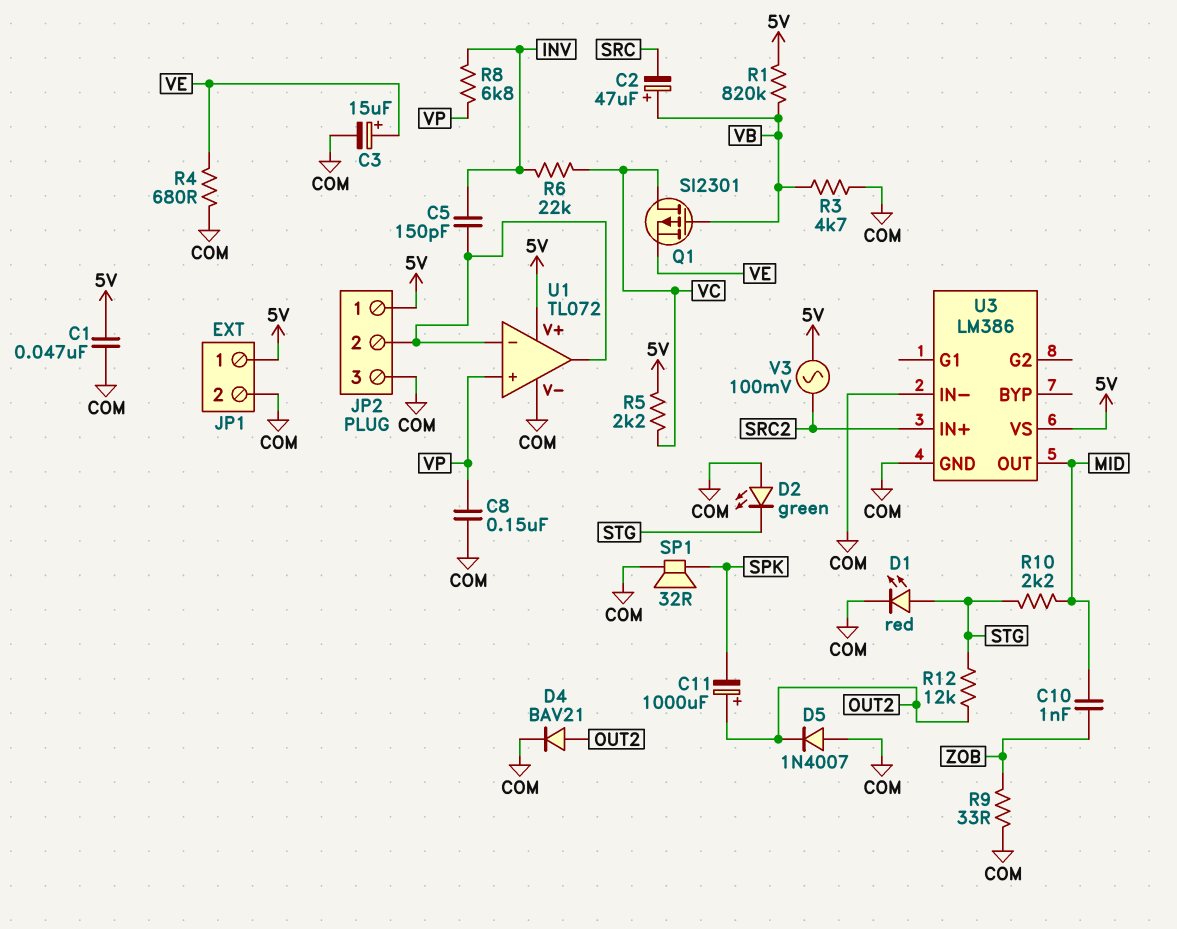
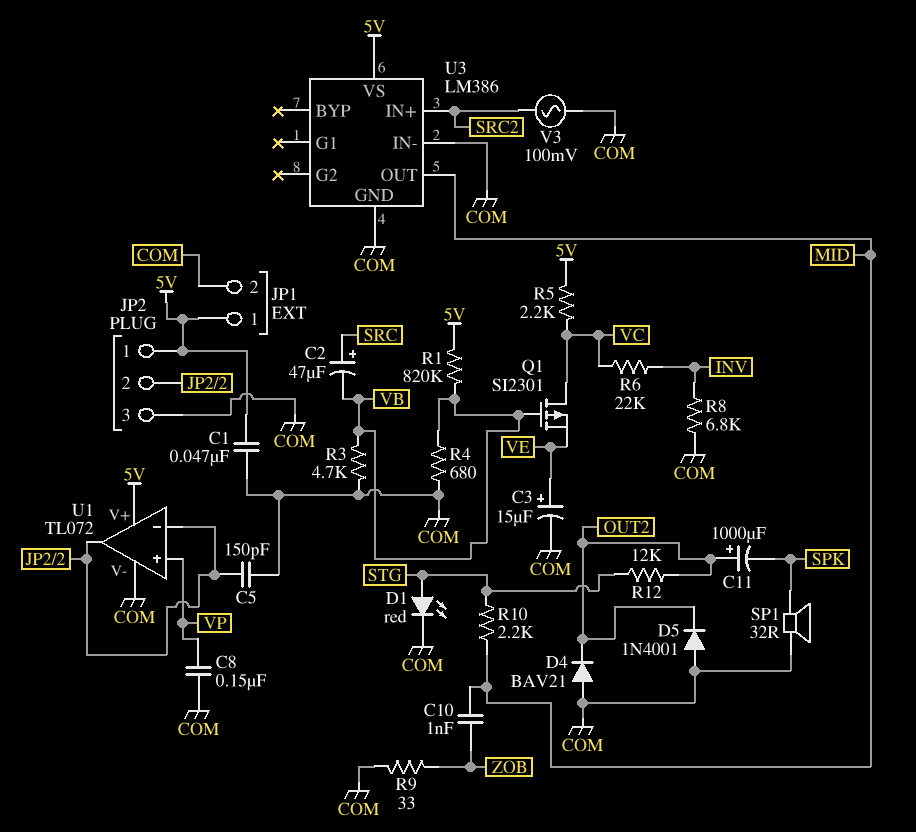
C2: 47uF (plus VB, minus SRC) -> 47uF (plus SRC, minus VB)
C5: 150pF (INV, JP2/2) -> 150pF (COM, JP2/2)
D2: LED green (A COM, K STG) -> none
D4: diode BAV21 (A OUT2, K COM) -> diode BAV21 (A COM, K OUT2)
D5: diode 1N4007 (A COM, K OUT2) -> diode 1N4001 (A COM, K OUT2)
R4: 680 (COM, VE) -> 680 (COM, VB)
R8: 6.8k (INV, VP) -> 6.8k (COM, INV)
V3: AC 100mV (5V, SRC2) -> AC 100mV (COM, SRC2)

